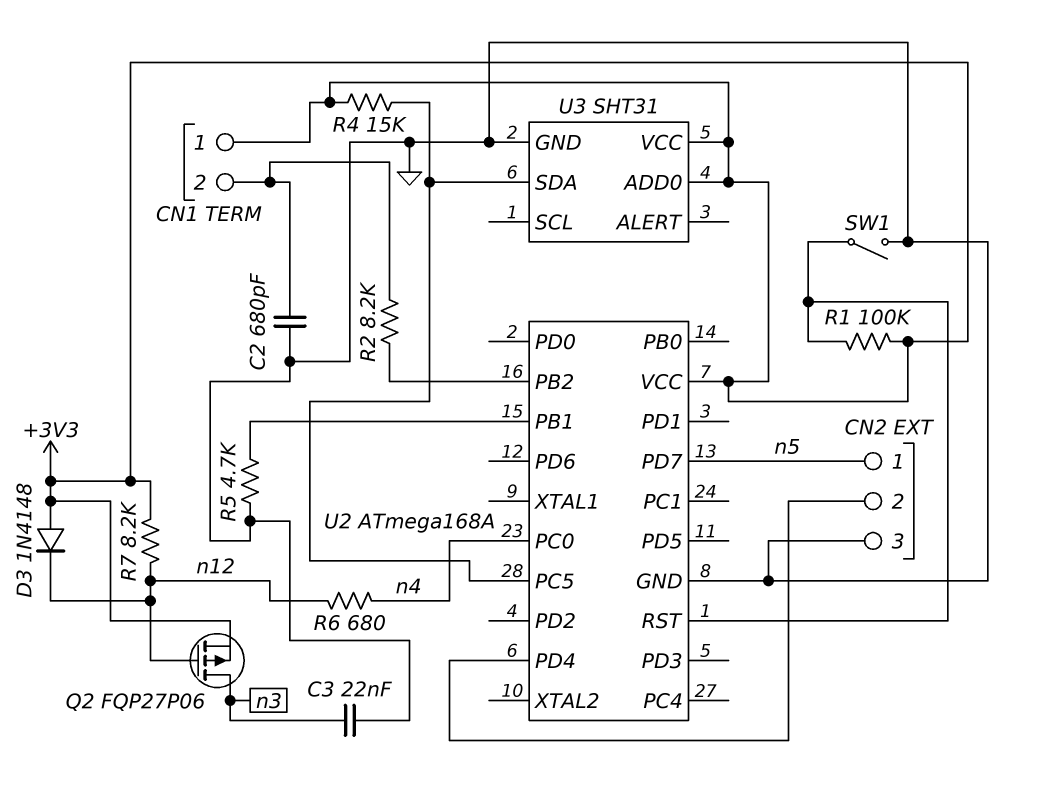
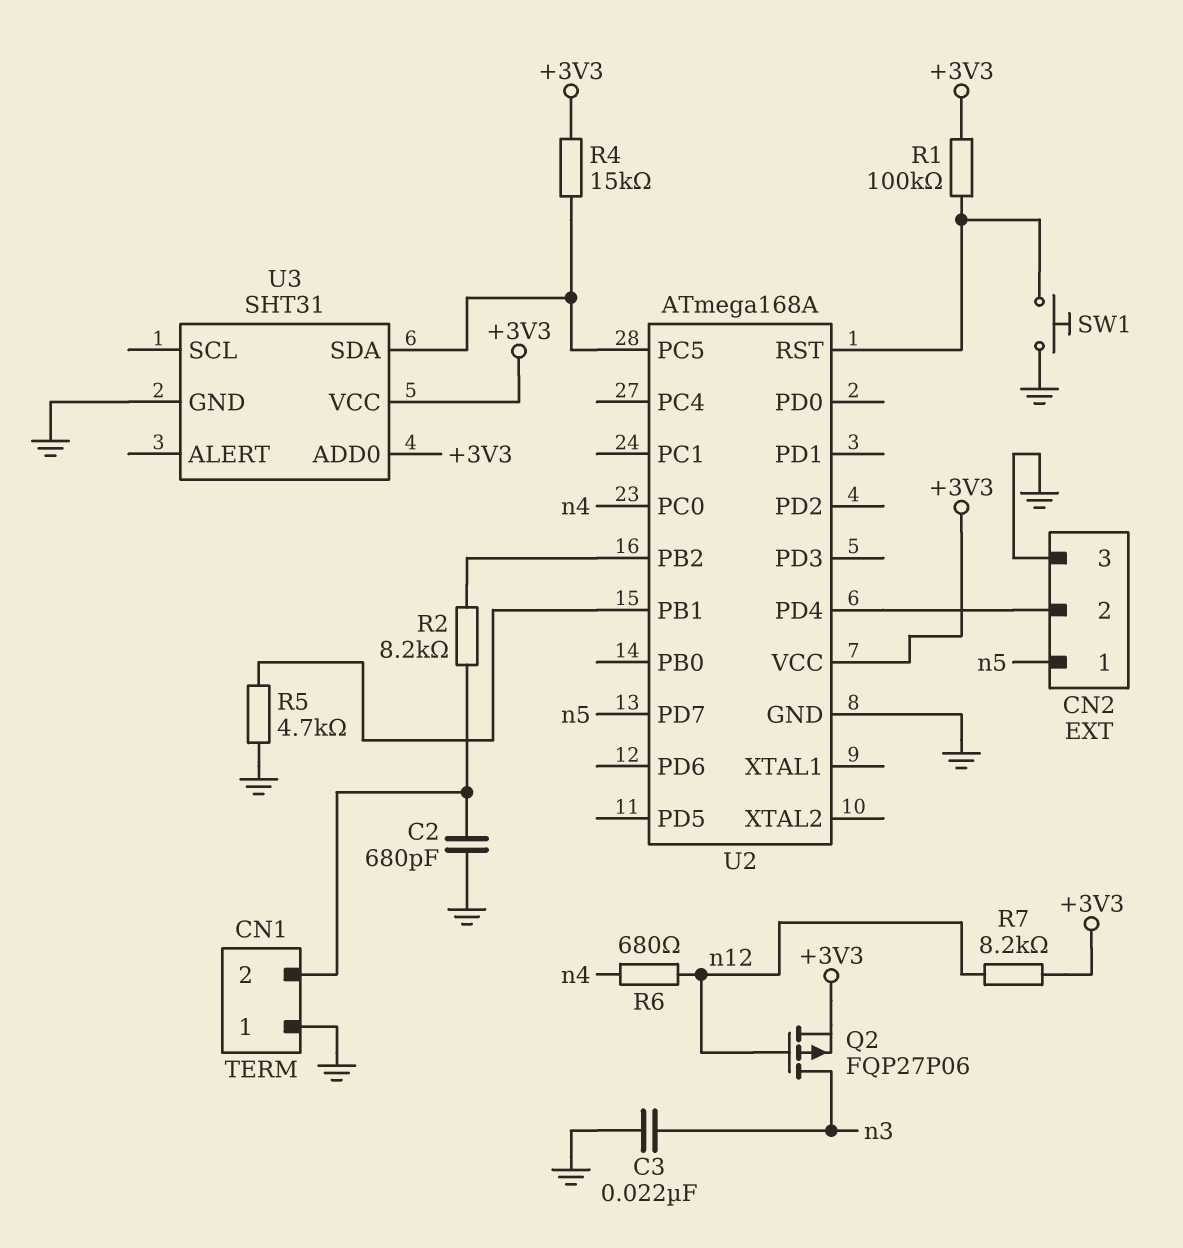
CN1 pin 1: +3V3 -> GND
D3: diode 1N4148 (A +3V3, K n12) -> none
SW1: switch (GND, U2/RST) -> button (GND, U2/RST)

